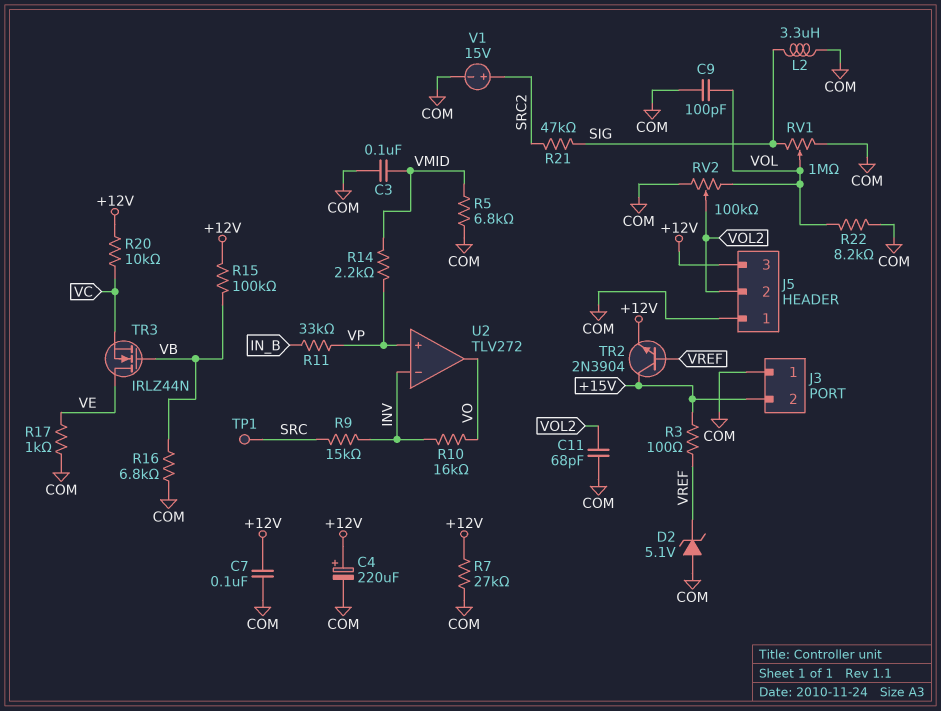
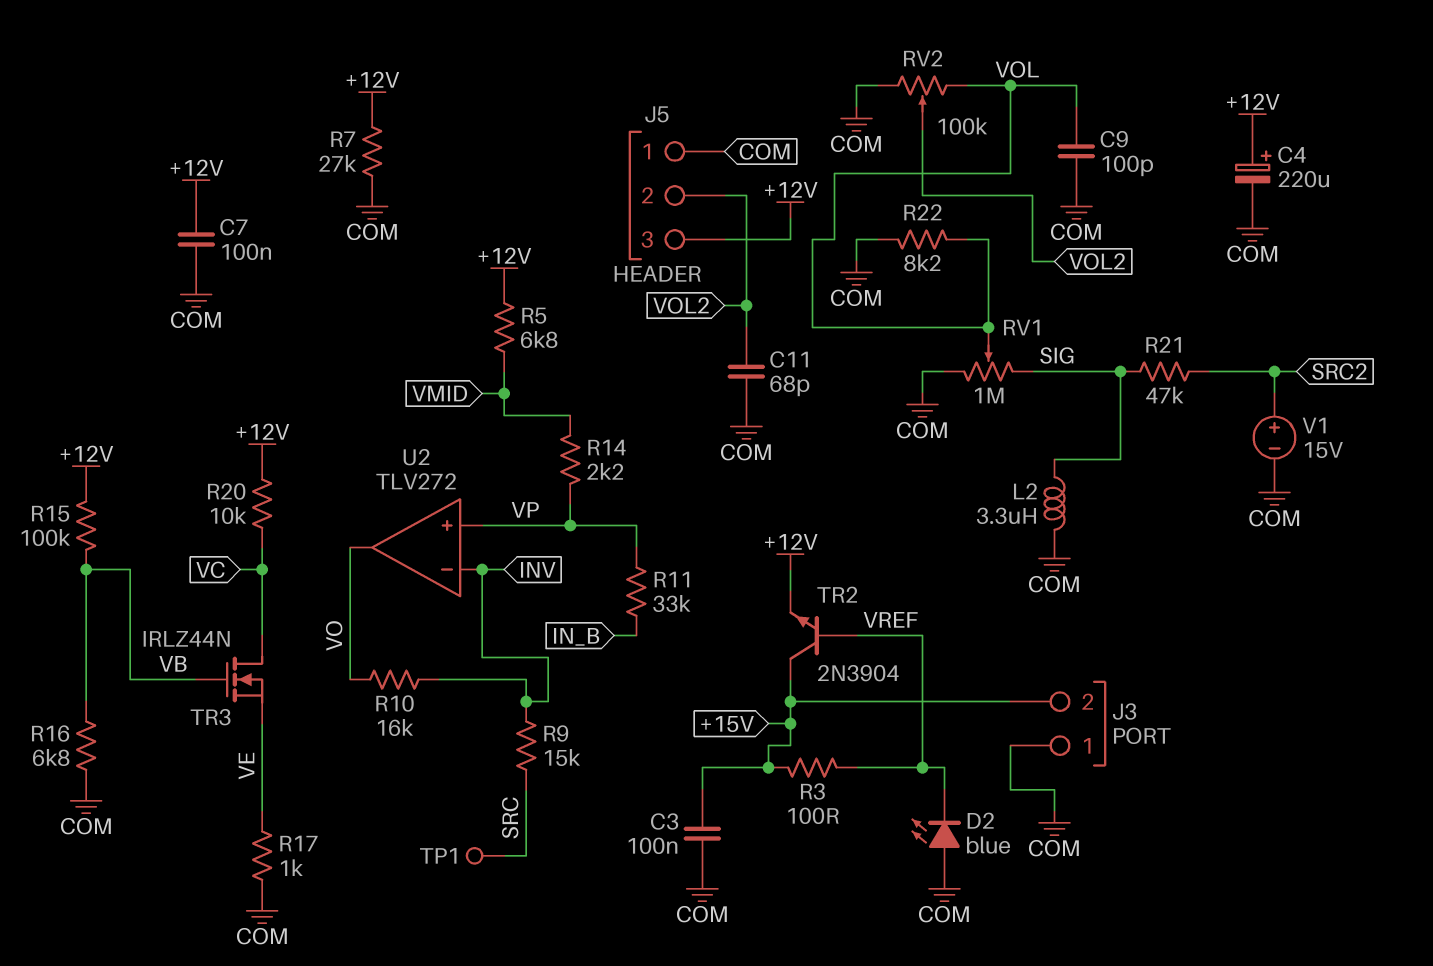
C3: 100nF (COM, VMID) -> 100nF (+15V, COM)
D2: zener 5.1V (A COM, K VREF) -> LED blue (A COM, K VREF)
R5: 6.8k (COM, VMID) -> 6.8k (+12V, VMID)
TR3: NMOS IRLZ44N (G VB, D VE, S VC) -> NMOS IRLZ44N (G VB, D VC, S VE)

